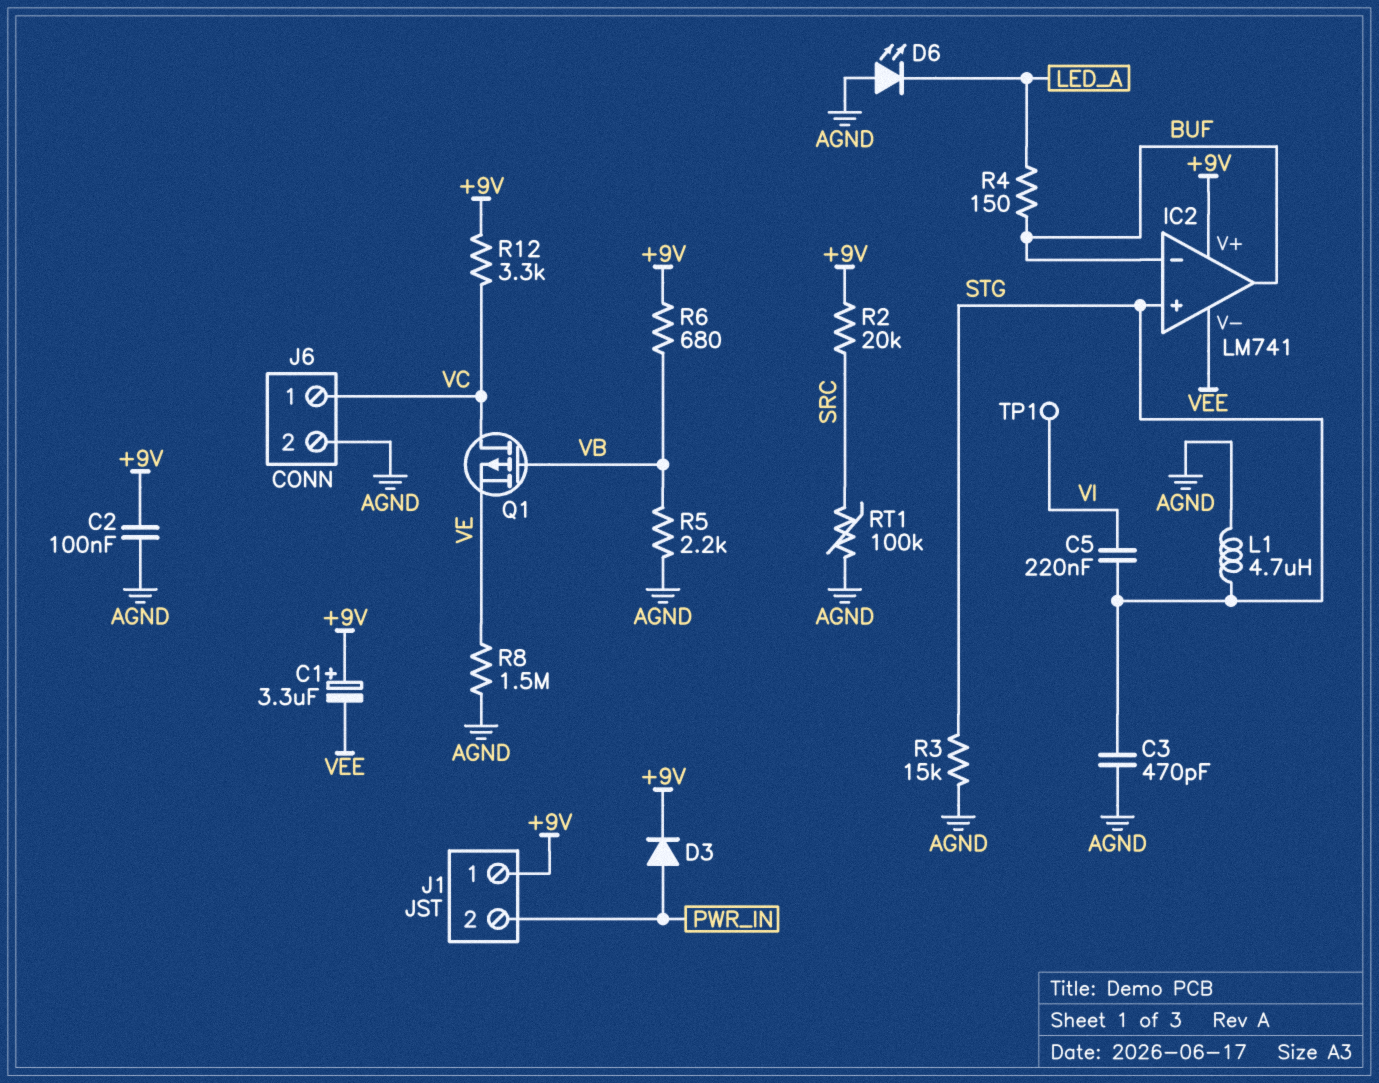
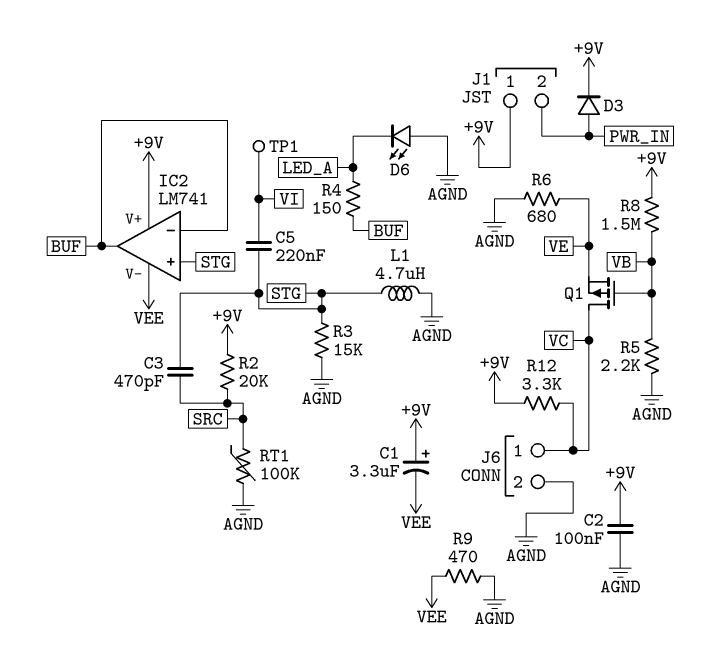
C3: 470pF (AGND, STG) -> 470pF (SRC, STG)
R6: 680 (+9V, VB) -> 680 (AGND, VE)
R8: 1.5M (AGND, VE) -> 1.5M (+9V, VB)
R9: none -> 470 (AGND, VEE)

